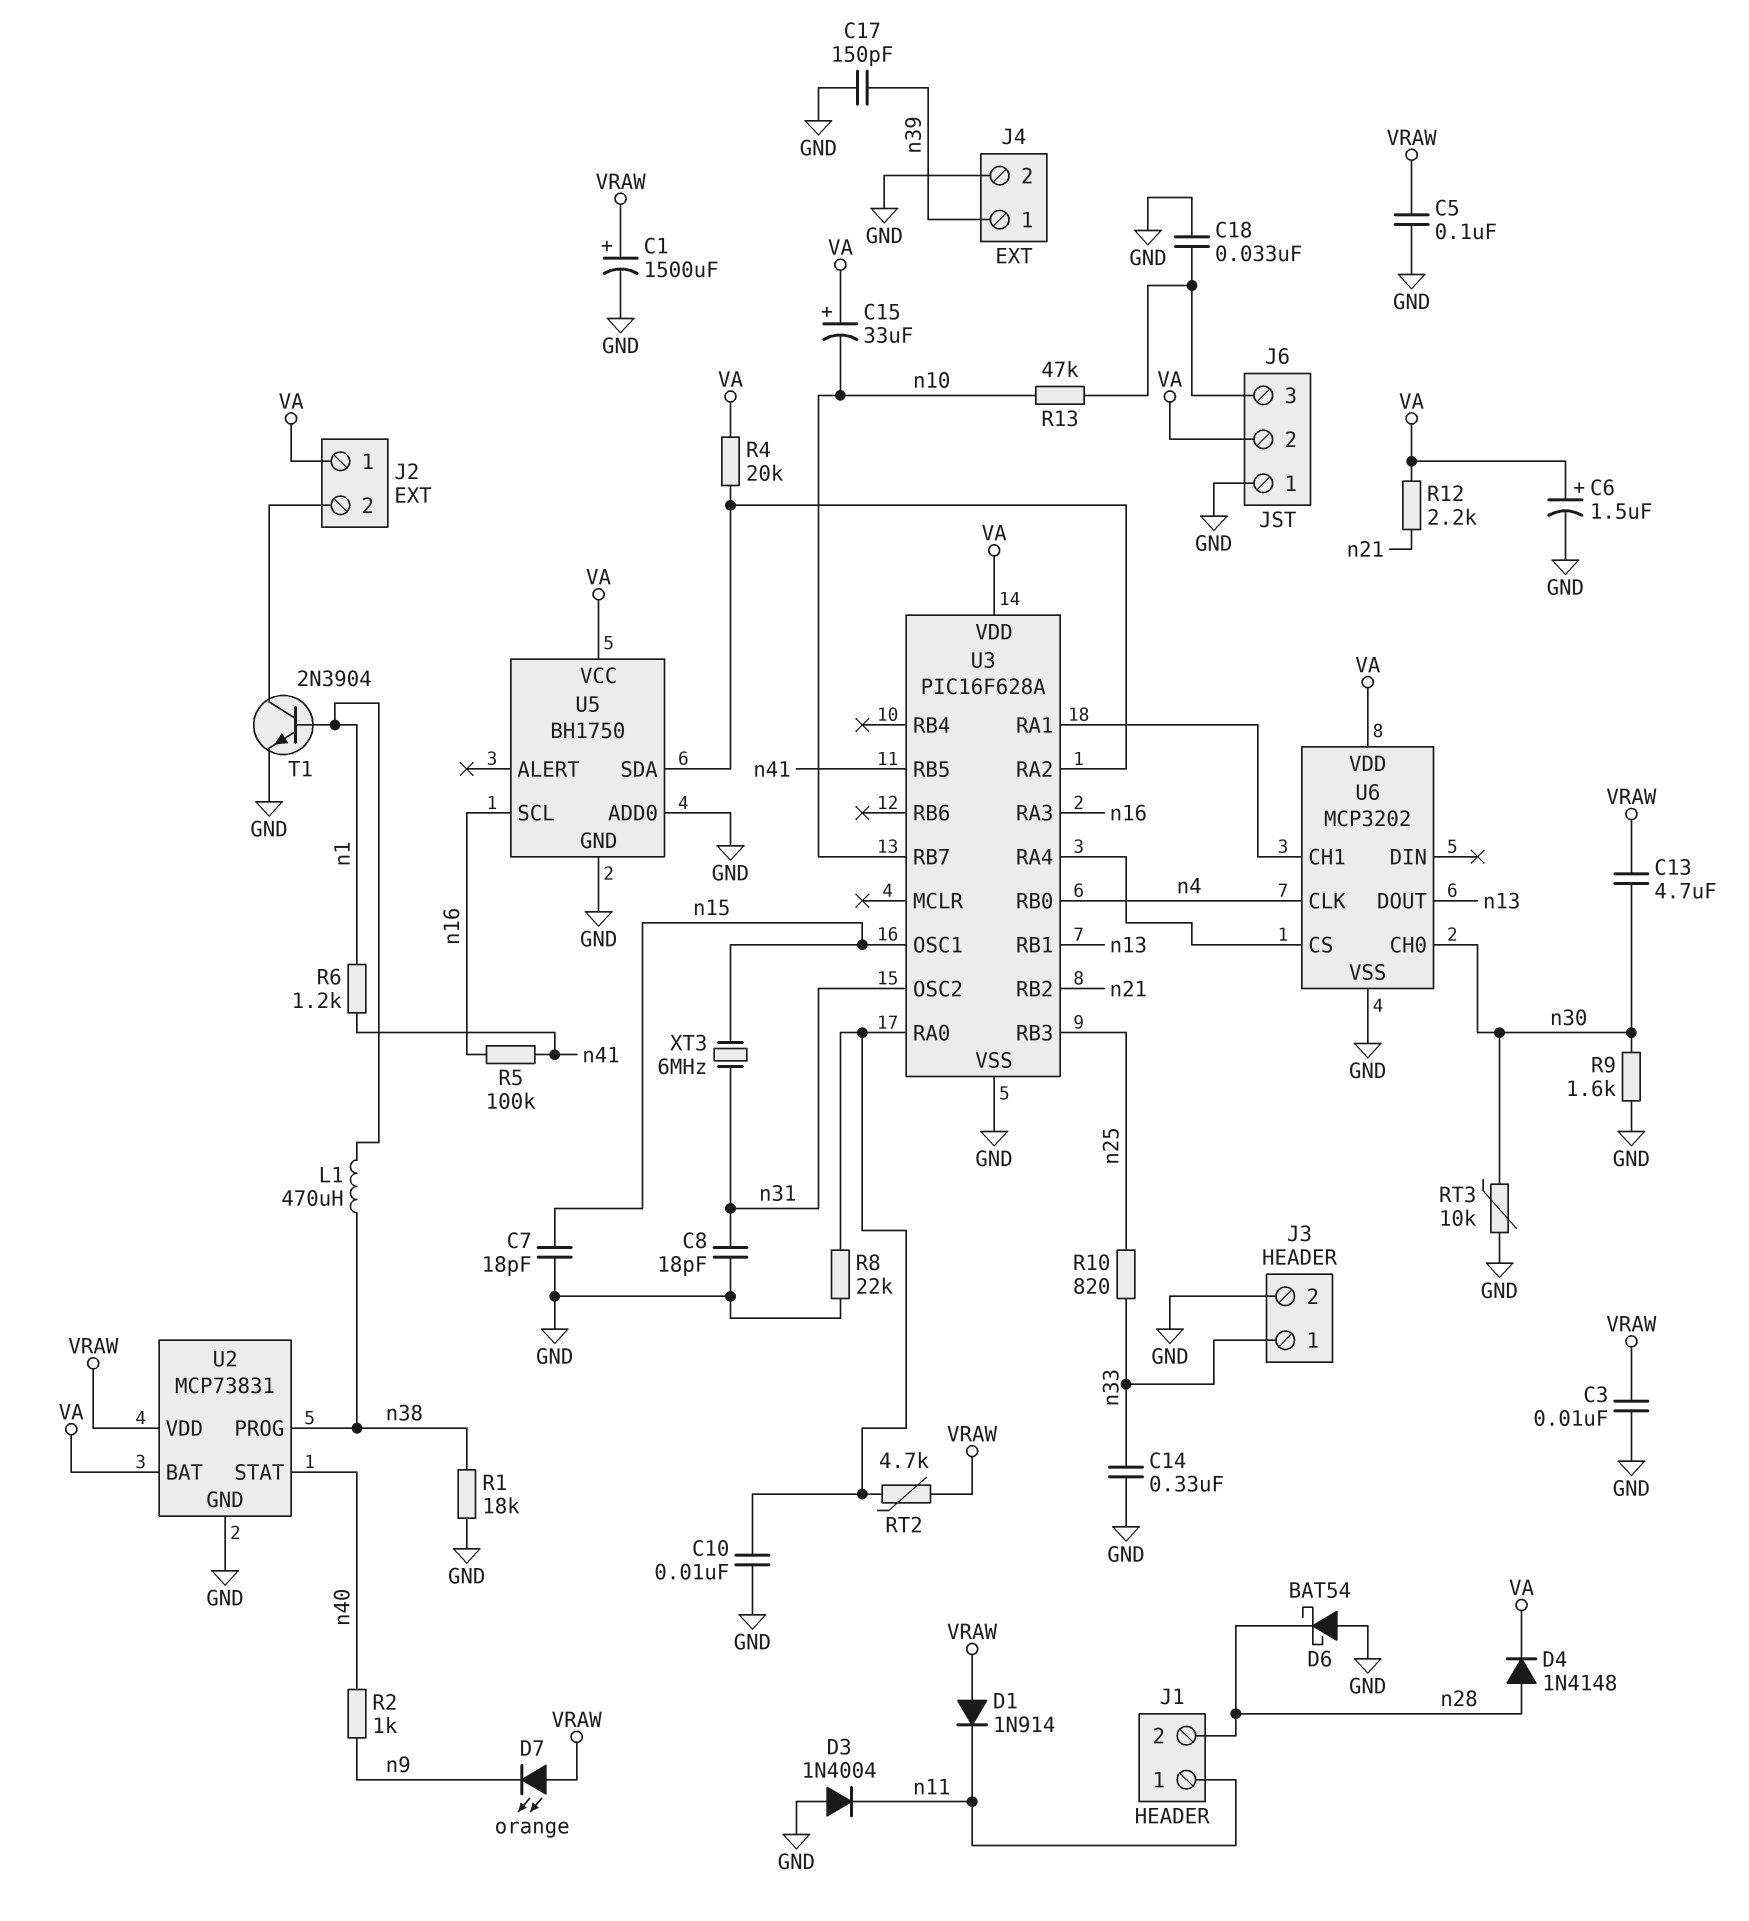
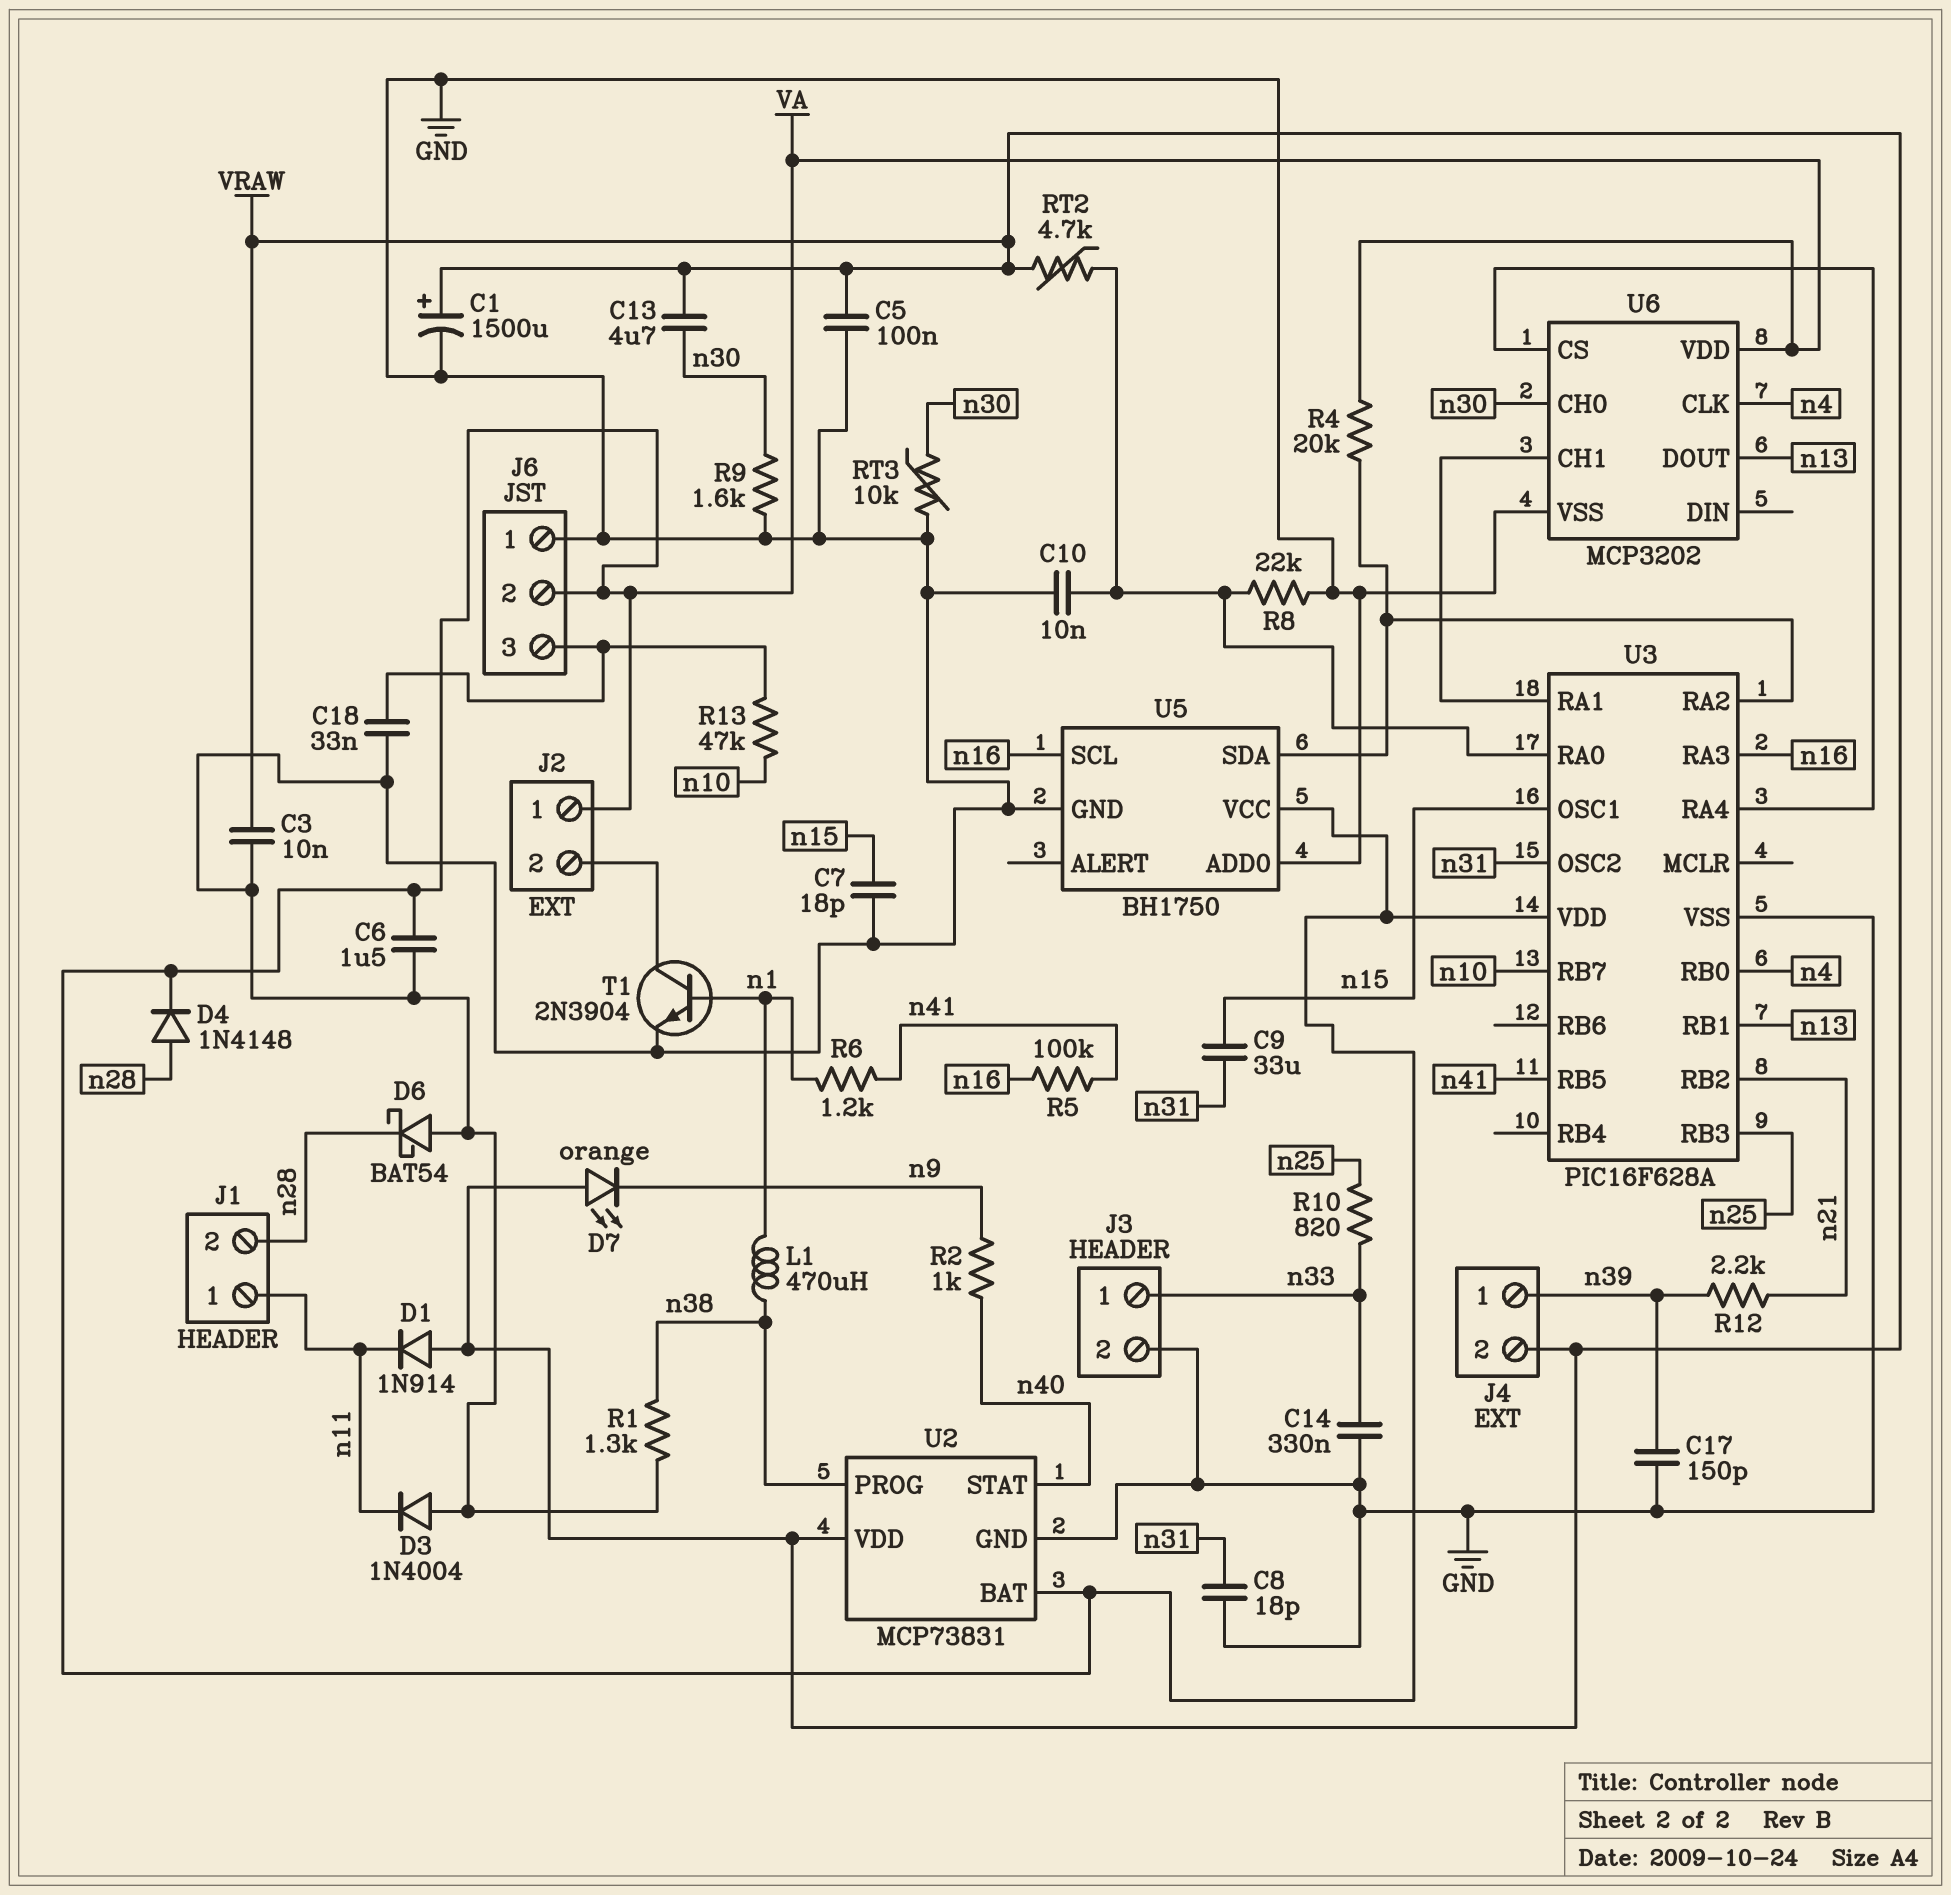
C6: 1.5uF (plus VA, minus GND) -> 1.5uF (GND, VA)
C9: none -> 33uF (n15, n31)
C15: 33uF (plus VA, minus n10) -> none
J4 pin 2: GND -> VRAW
R1: 18k (GND, n38) -> 1.3k (GND, n38)
R12: 2.2k (VA, n21) -> 2.2k (n21, n39)
XT3: 6MHz (n15, n31) -> none

